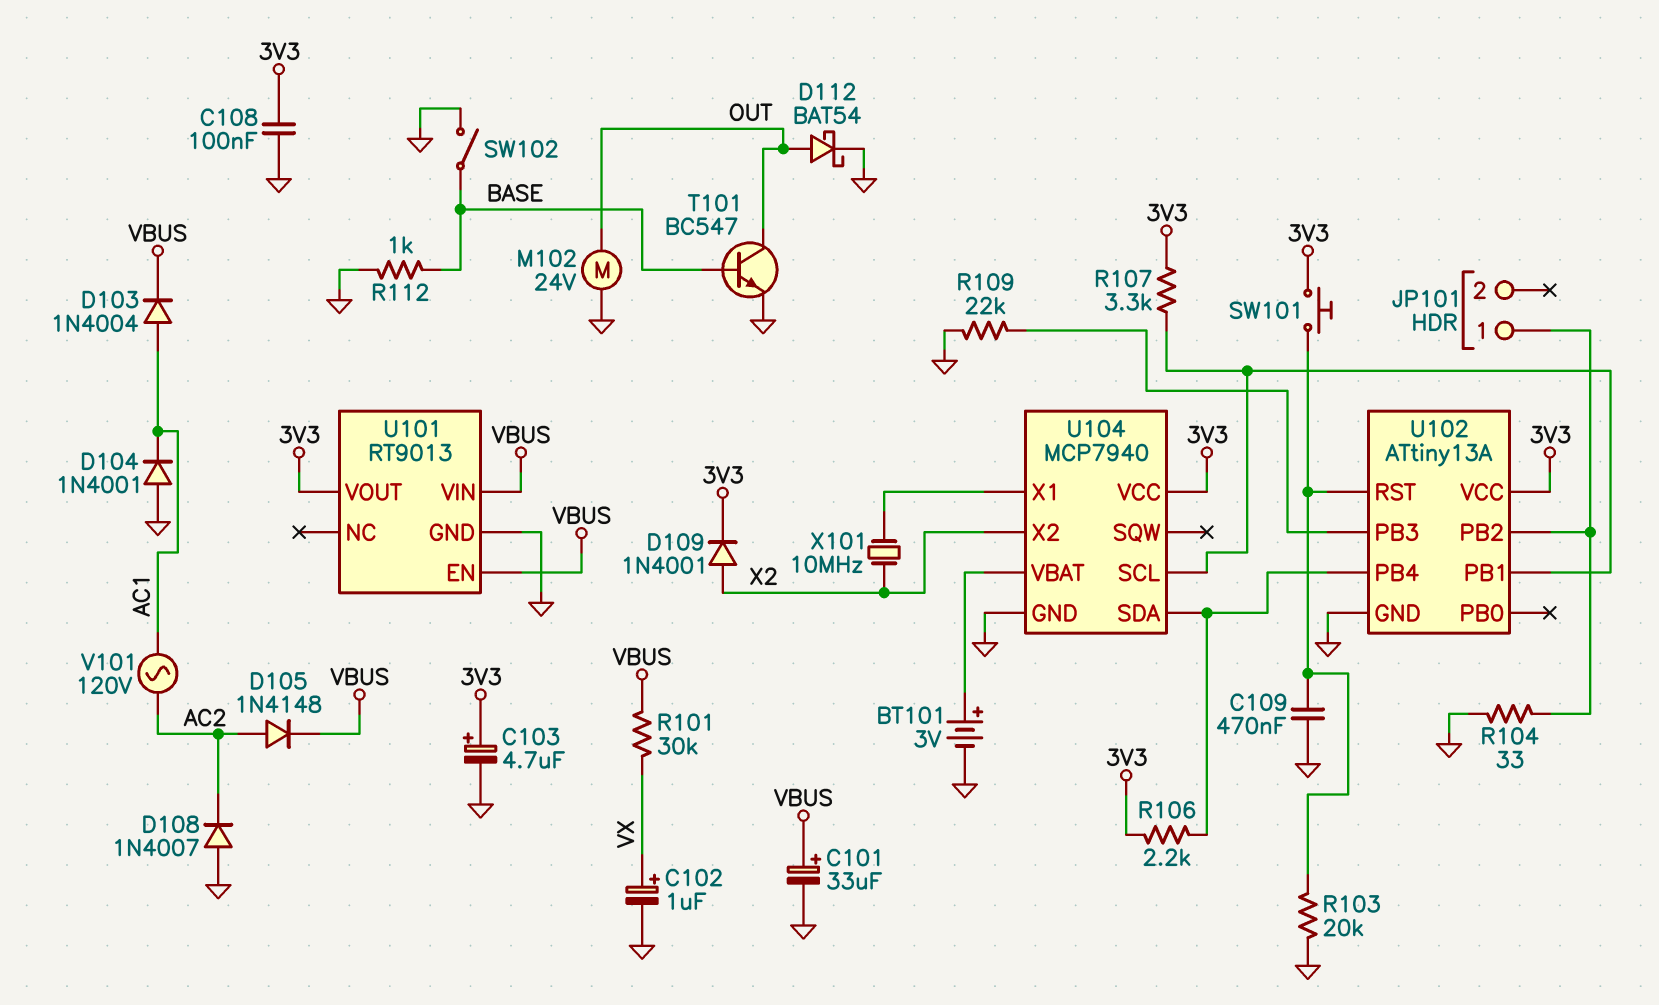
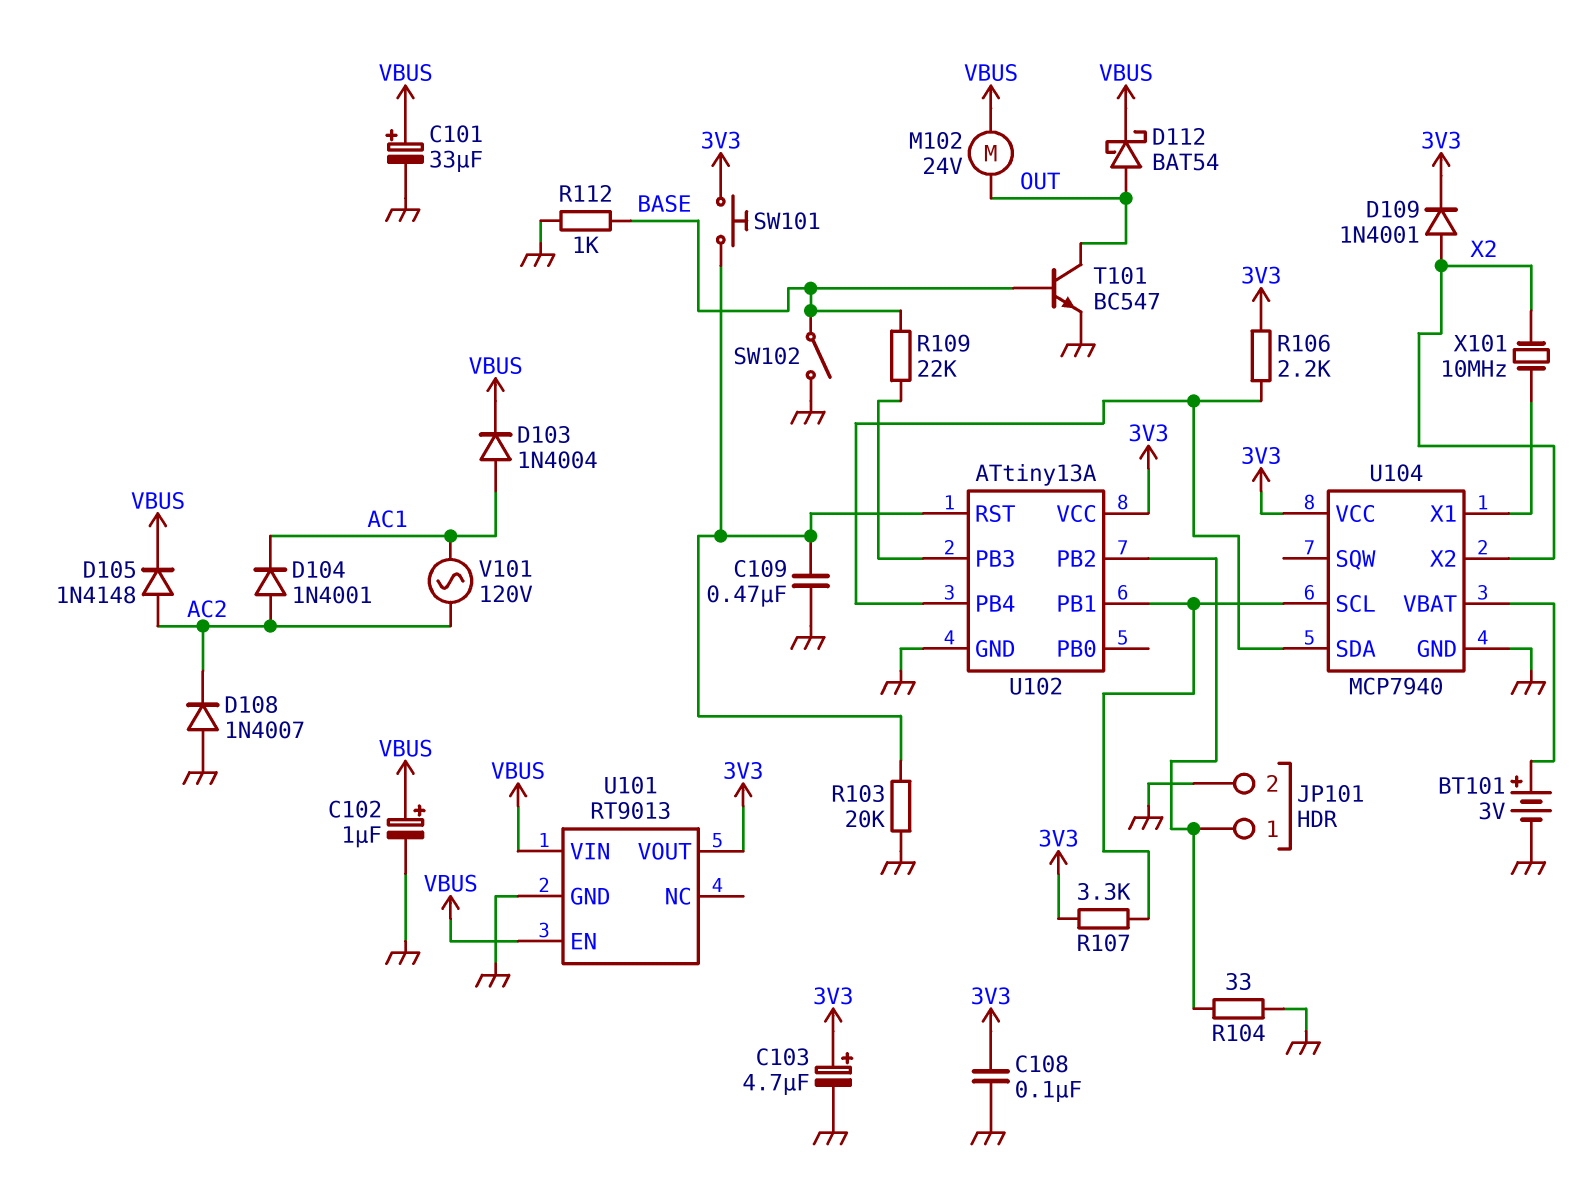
C102: 1uF (plus VX, minus GND) -> 1uF (plus VBUS, minus GND)
D104: diode 1N4001 (A GND, K AC1) -> diode 1N4001 (A AC2, K AC1)
D112: schottky BAT54 (A OUT, K GND) -> schottky BAT54 (A OUT, K VBUS)
JP101 pin 2: none -> GND
M102: motor 24V (GND, OUT) -> motor 24V (OUT, VBUS)
R101: 30k (VBUS, VX) -> none
R109: 22k (GND, U102/PB3) -> 22k (BASE, U102/PB3)

